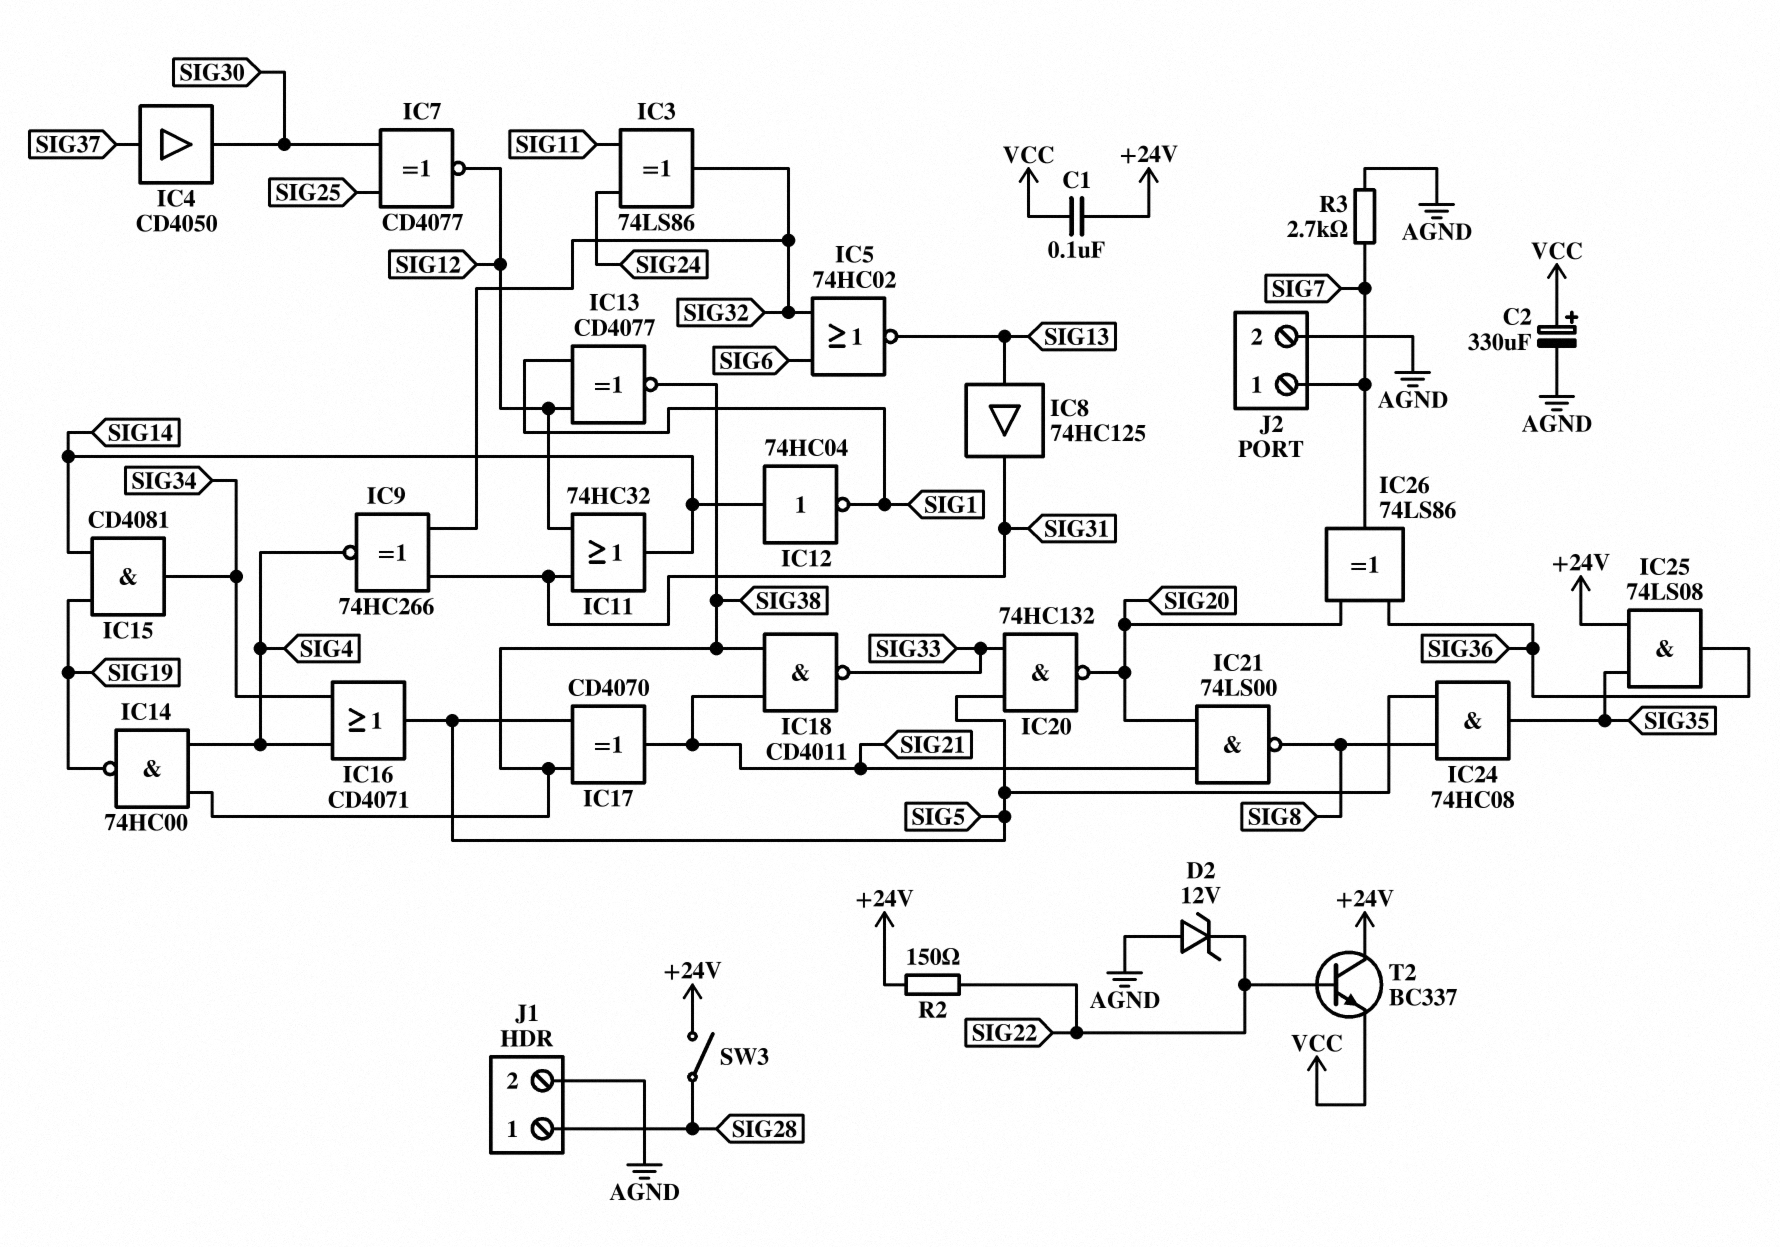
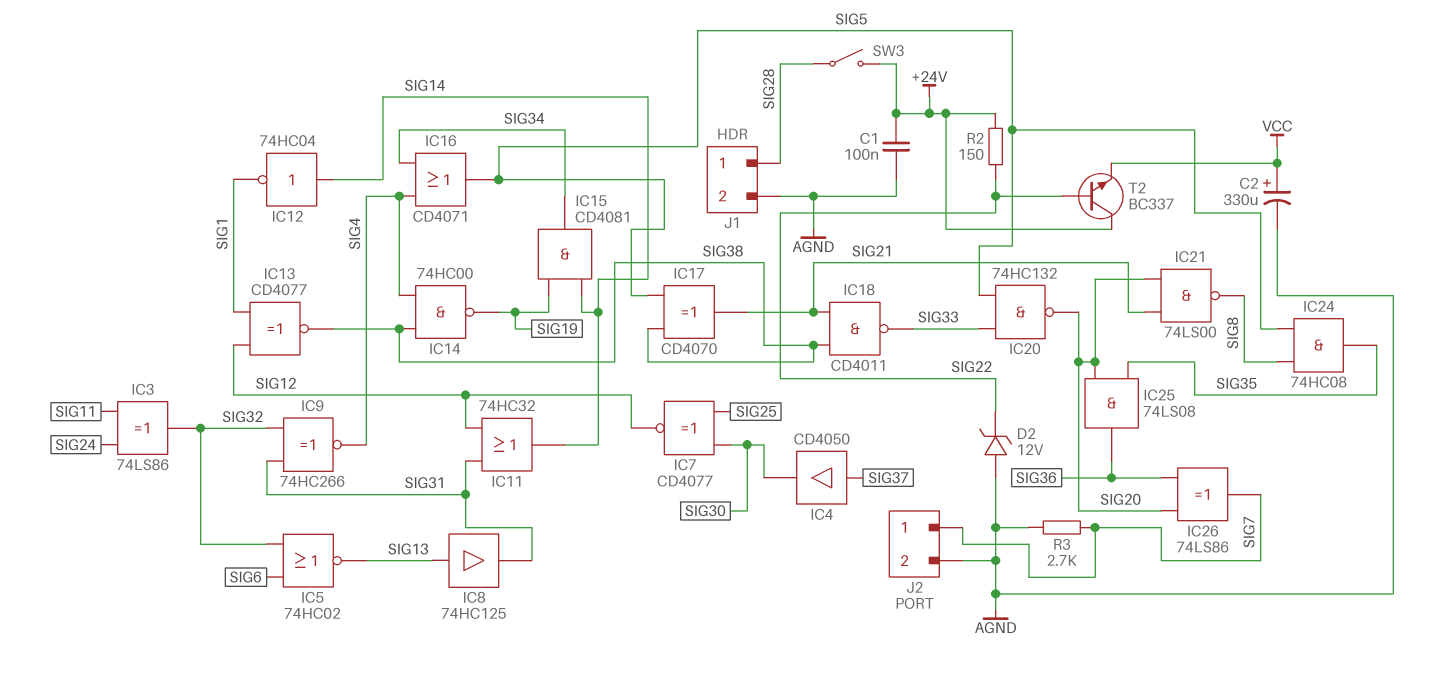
C1: 100nF (+24V, VCC) -> 100nF (+24V, AGND)
IC25: AND 74LS08 (in +24V, in SIG35, out SIG36) -> AND 74LS08 (in SIG20, in SIG35, out SIG36)

